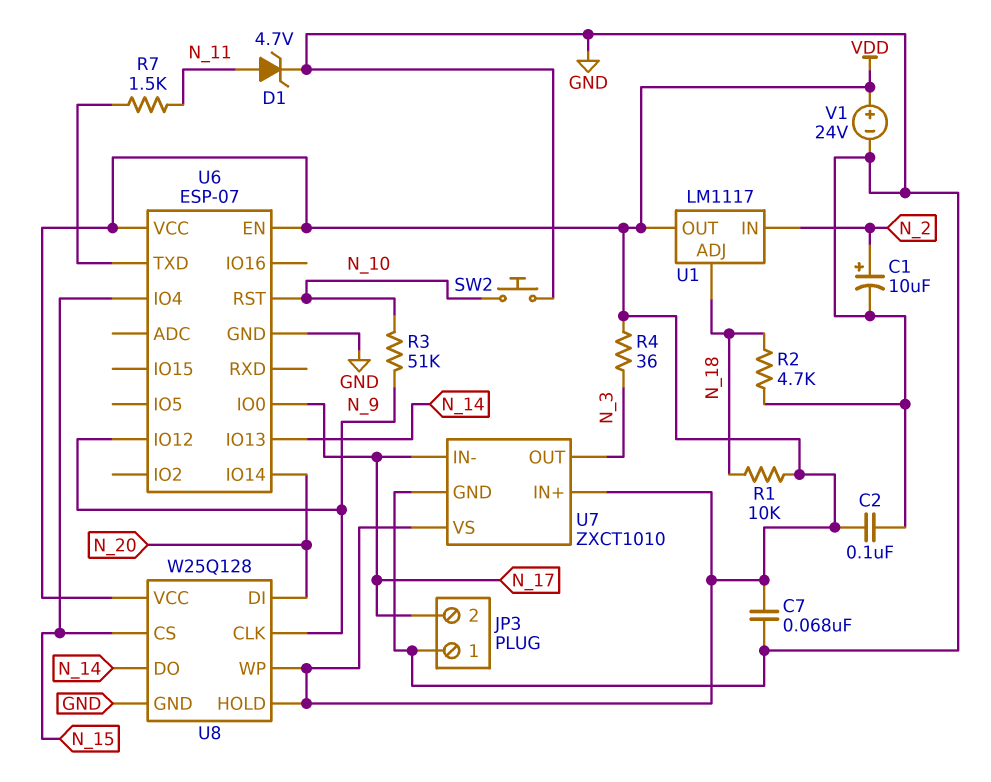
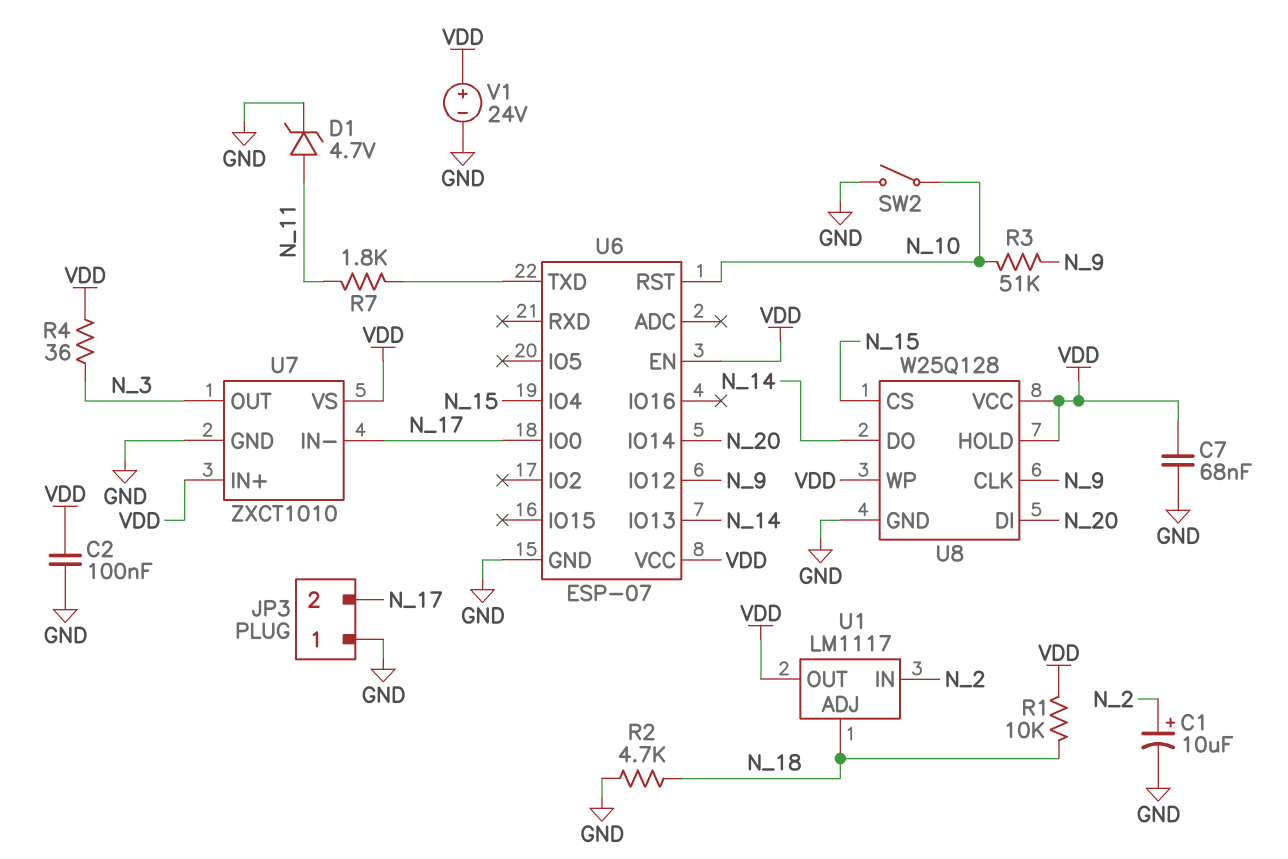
R7: 1.5k (N_11, U6/TXD) -> 1.8k (N_11, U6/TXD)
SW2: button (GND, N_10) -> switch (GND, N_10)

